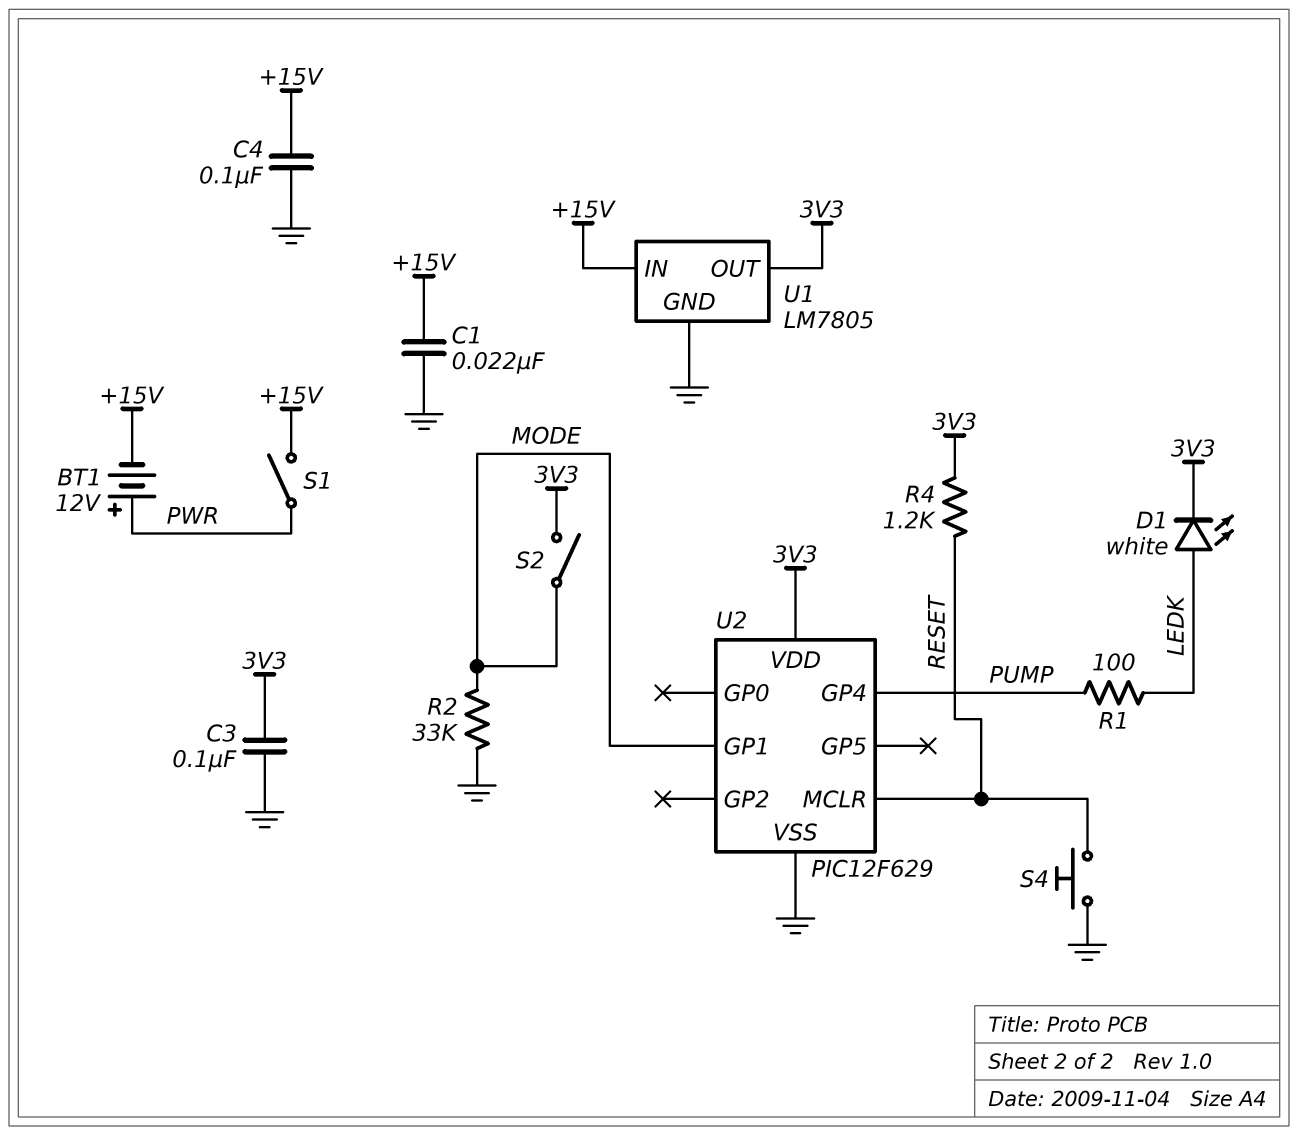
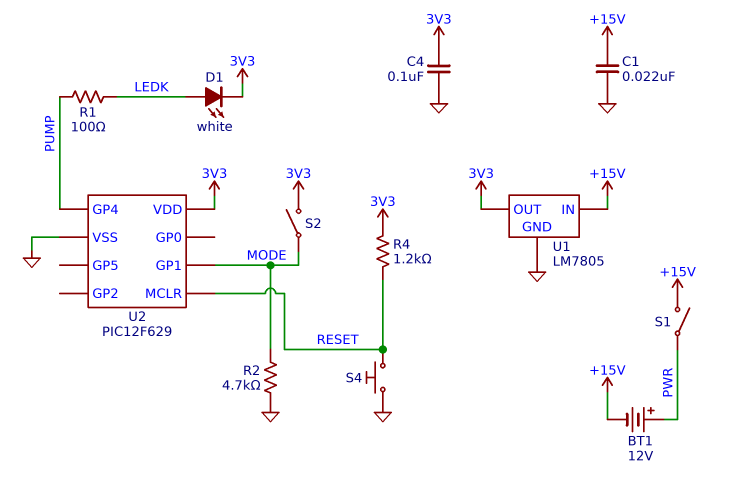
C3: 100nF (3V3, GND) -> none
C4: 100nF (+15V, GND) -> 100nF (3V3, GND)
R2: 33k (GND, MODE) -> 4.7k (GND, MODE)

